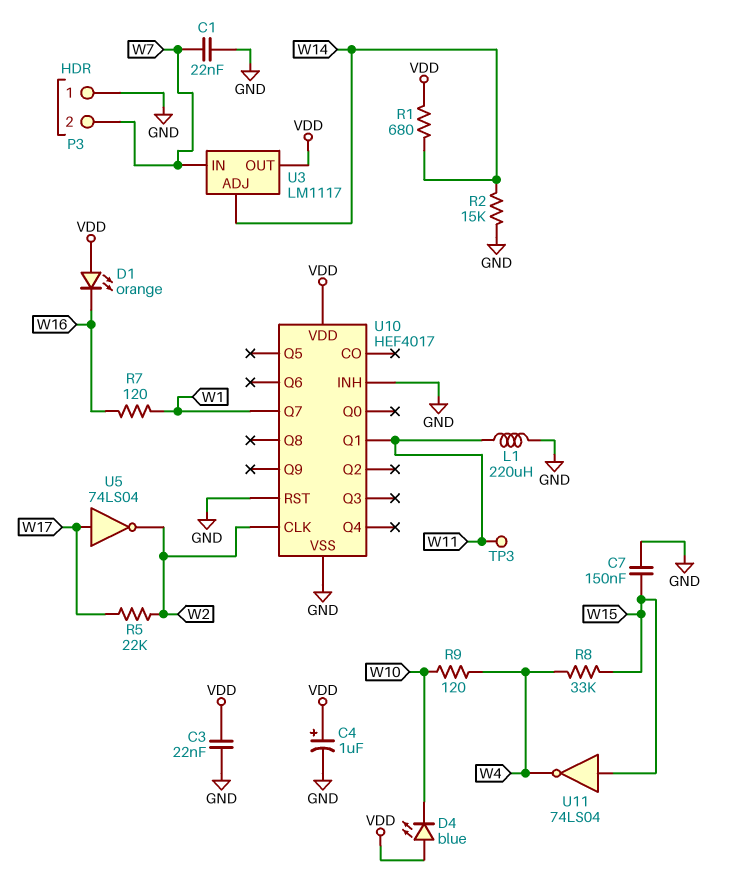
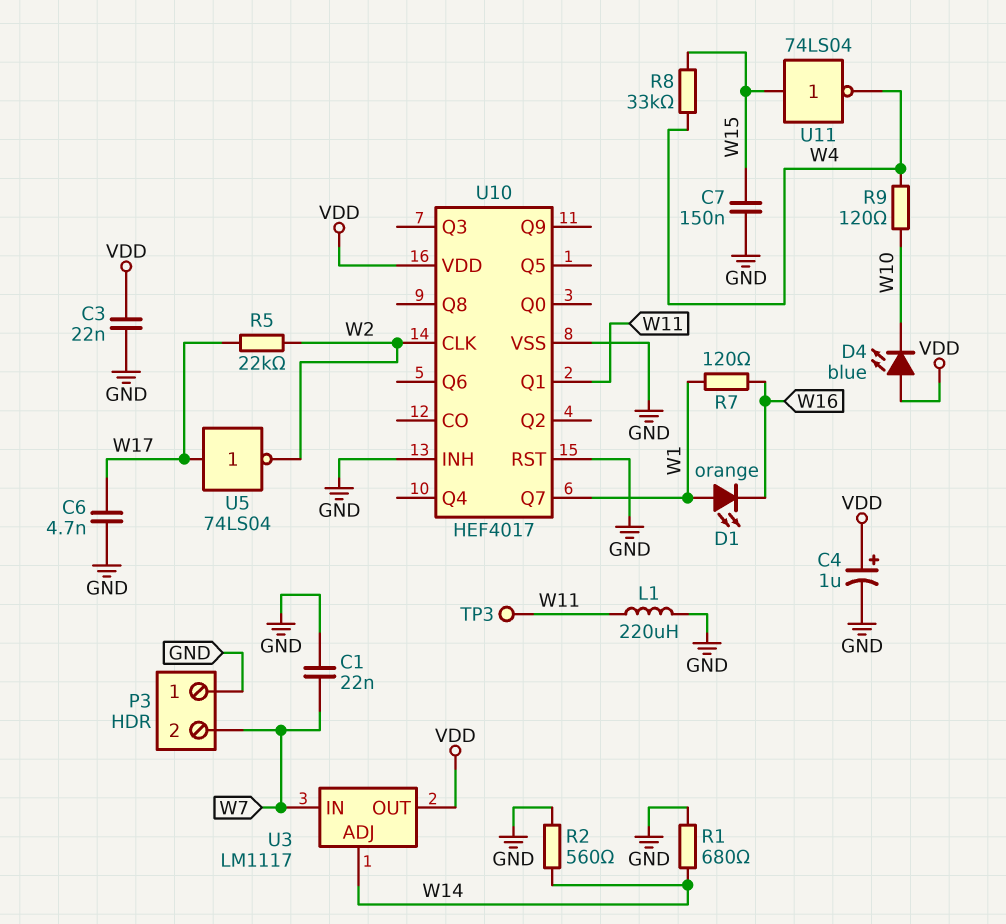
C6: none -> 4.7nF (GND, W17)
D1: LED orange (A VDD, K W16) -> LED orange (A W1, K W16)
R1: 680 (VDD, W14) -> 680 (GND, W14)
R2: 15k (GND, W14) -> 560 (GND, W14)

